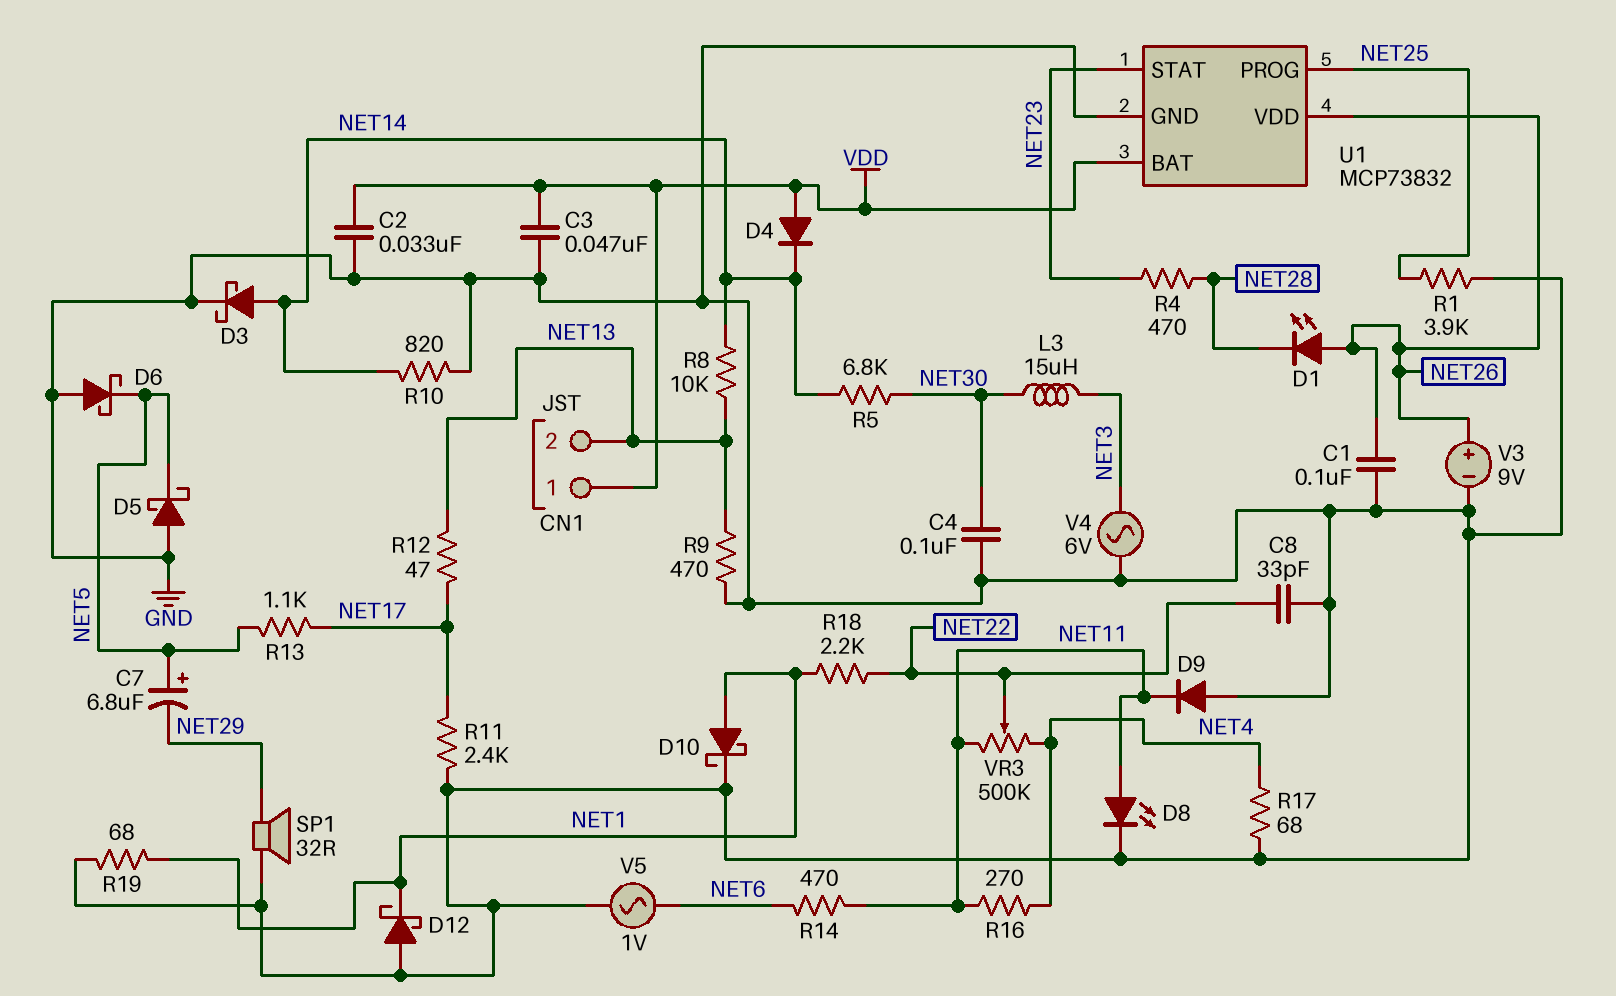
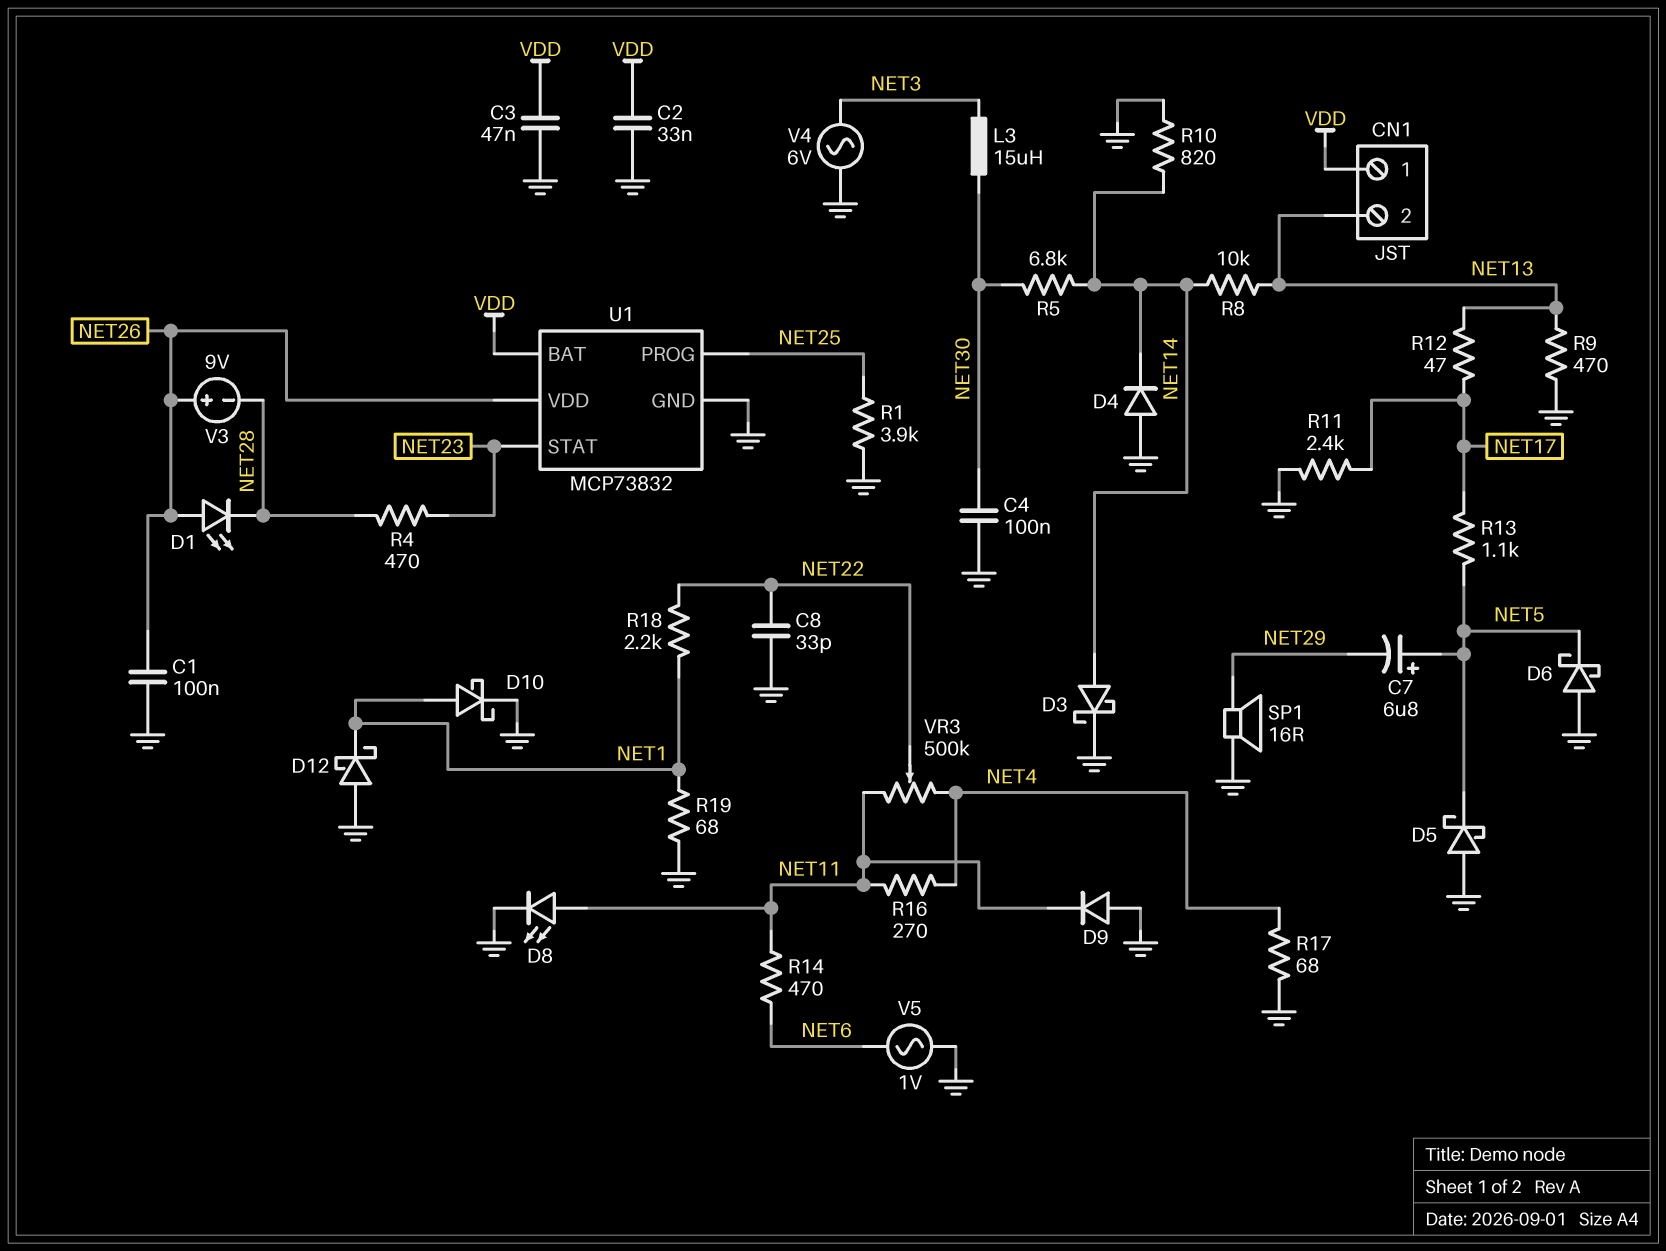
D4: diode (A VDD, K NET14) -> diode (A GND, K NET14)
SP1: speaker 32R (GND, NET29) -> speaker 16R (GND, NET29)
V3: 9V (plus NET26, minus GND) -> 9V (plus NET26, minus NET28)

